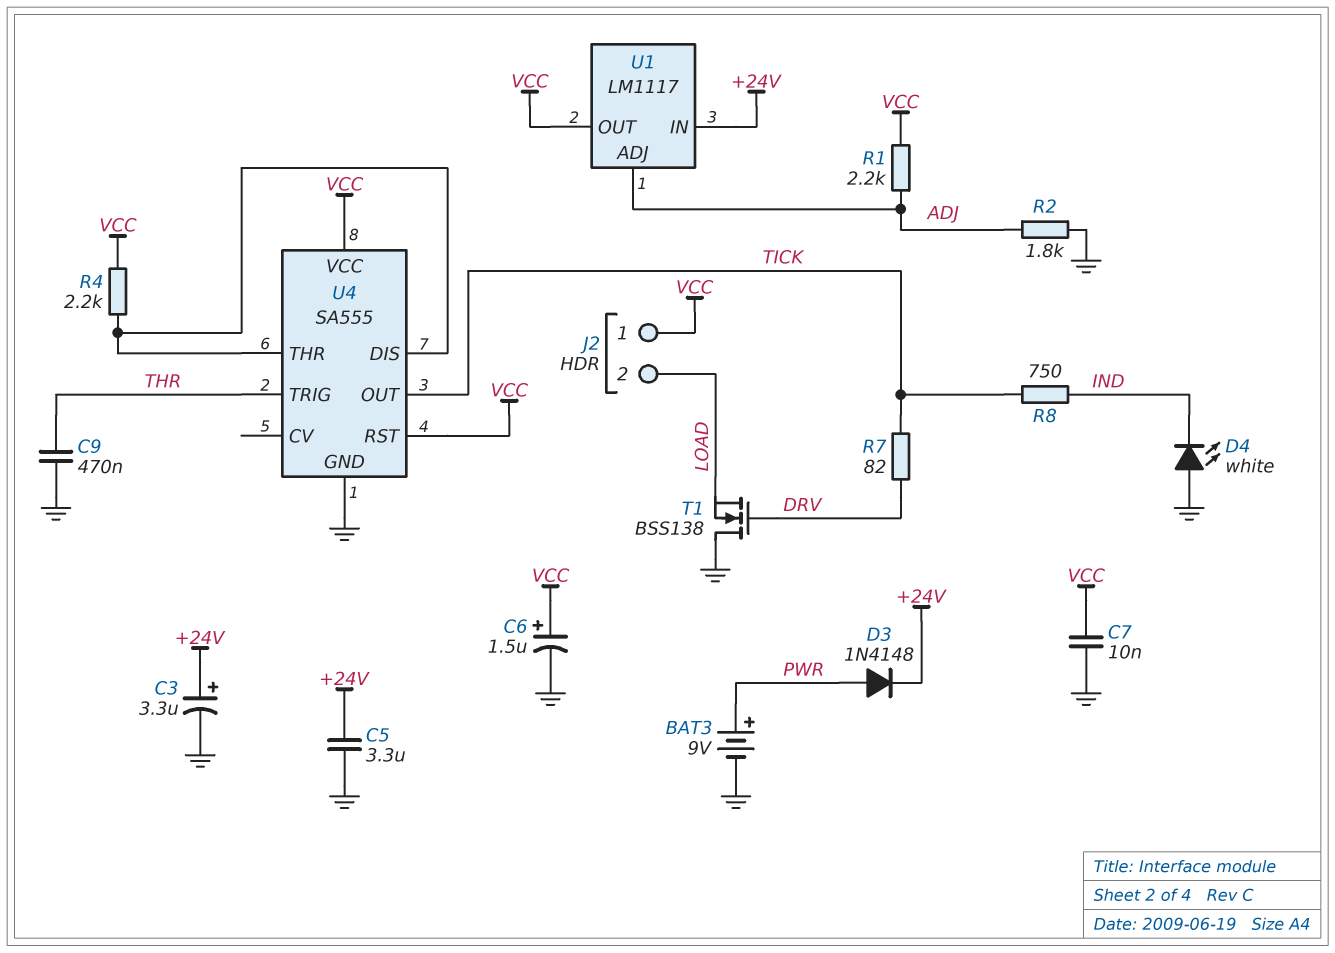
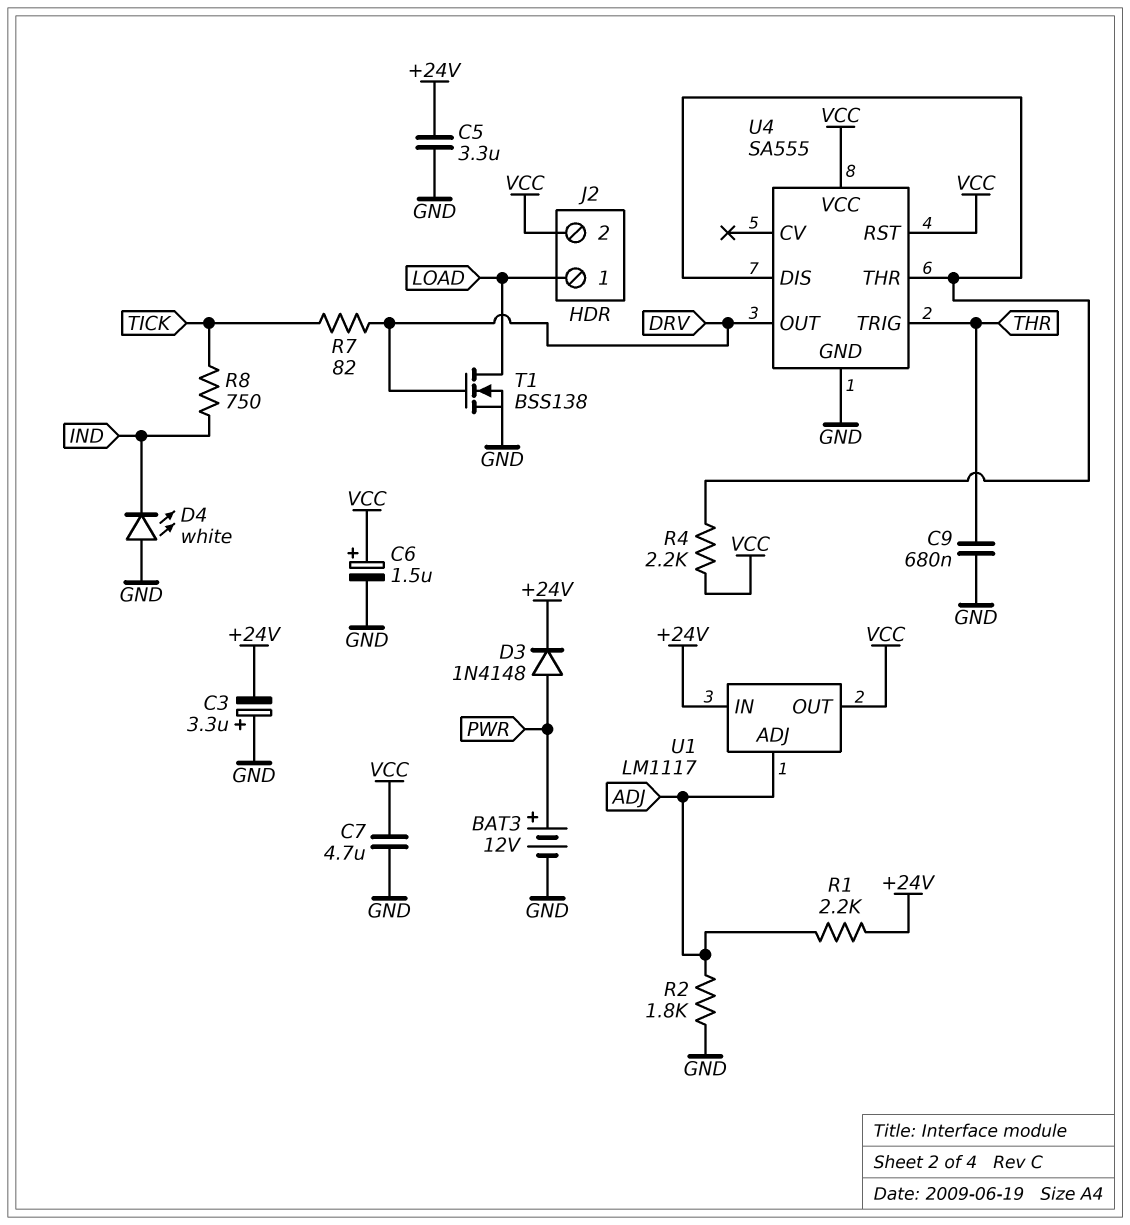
BAT3: 9V (plus PWR, minus GND) -> 12V (plus PWR, minus GND)
C3: 3.3uF (plus +24V, minus GND) -> 3.3uF (plus GND, minus +24V)
C7: 10nF (GND, VCC) -> 4.7uF (GND, VCC)
C9: 470nF (GND, THR) -> 680nF (GND, THR)
J2 pin 1: VCC -> LOAD
J2 pin 2: LOAD -> VCC
R1: 2.2k (ADJ, VCC) -> 2.2k (+24V, ADJ)
T1: NMOS BSS138 (G DRV, D GND, S LOAD) -> NMOS BSS138 (G DRV, D LOAD, S GND)
U4 pin OUT: TICK -> DRV

